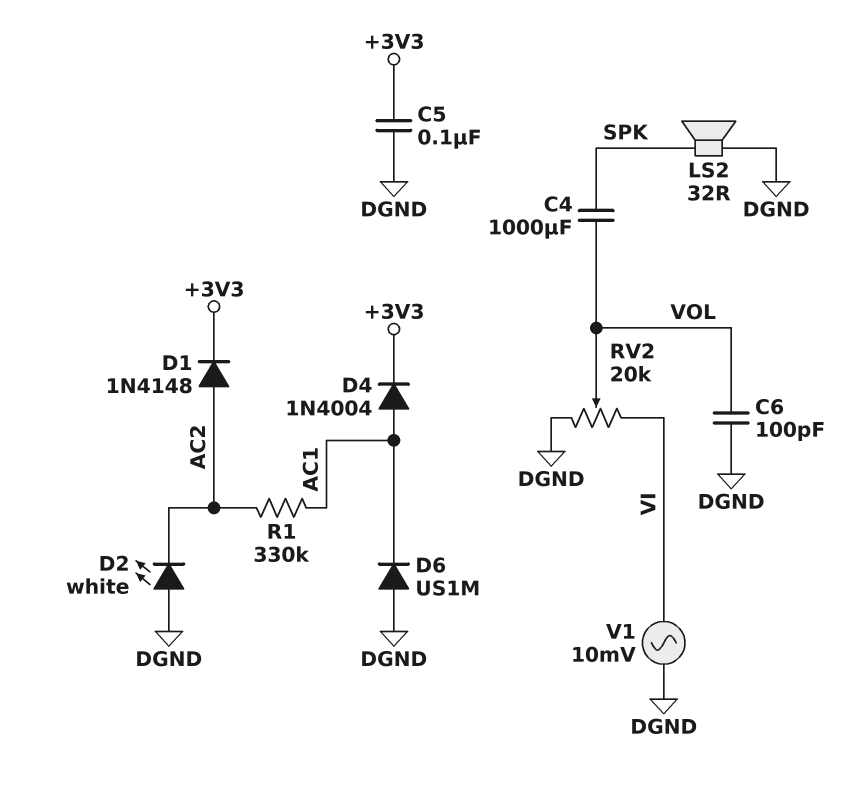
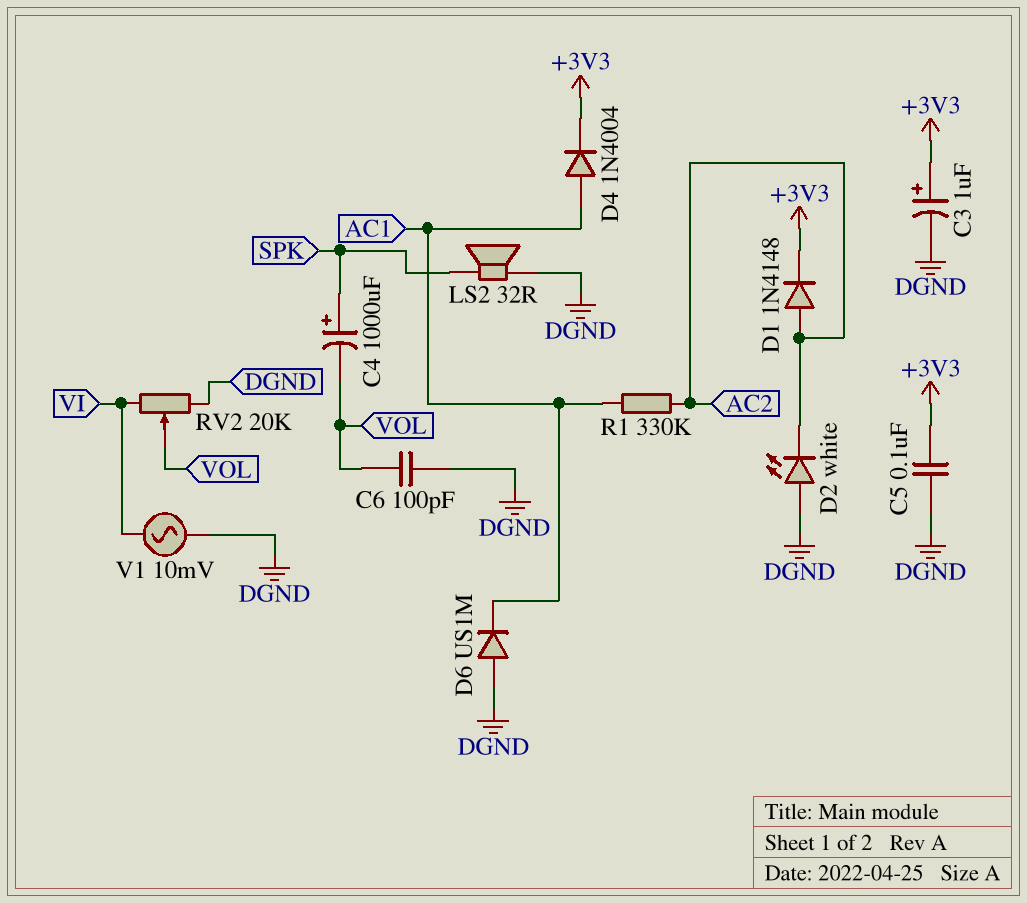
C3: none -> 1uF (plus +3V3, minus DGND)
C4: 1000uF (SPK, VOL) -> 1000uF (plus SPK, minus VOL)

